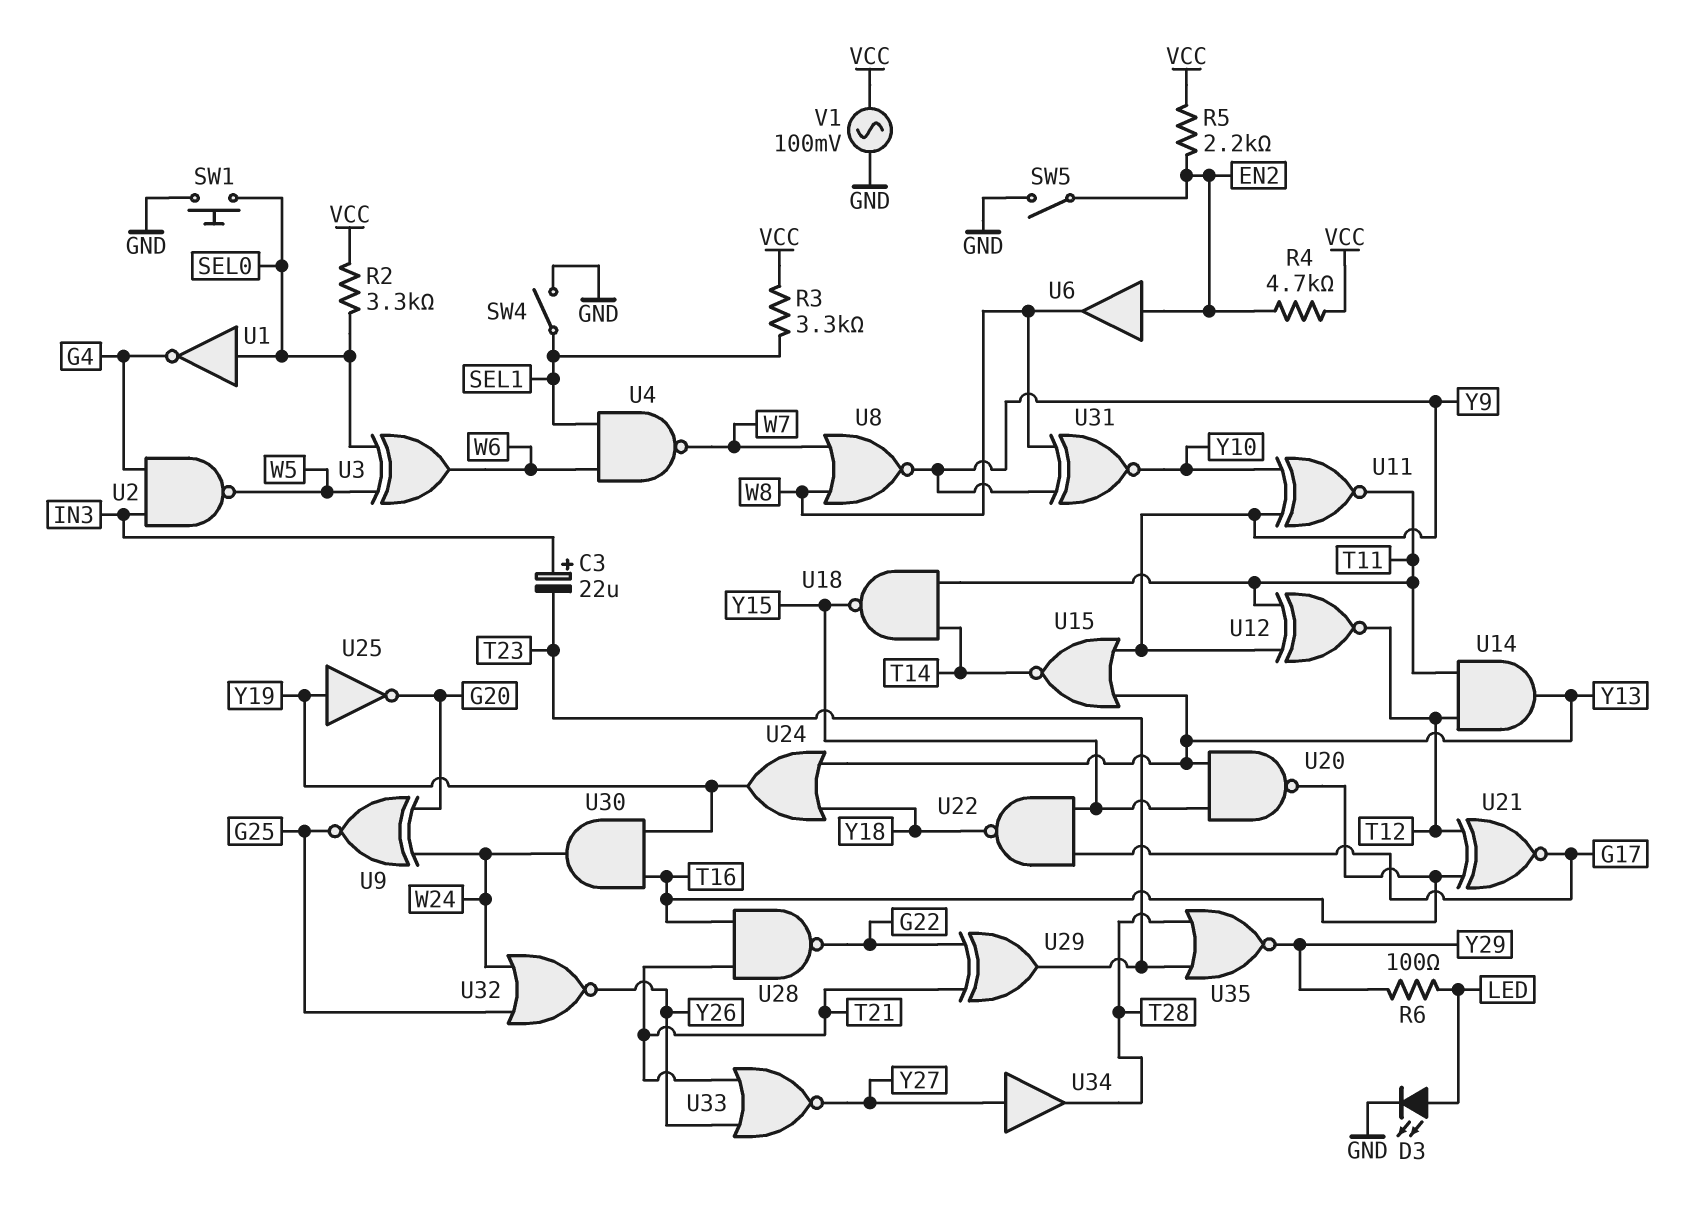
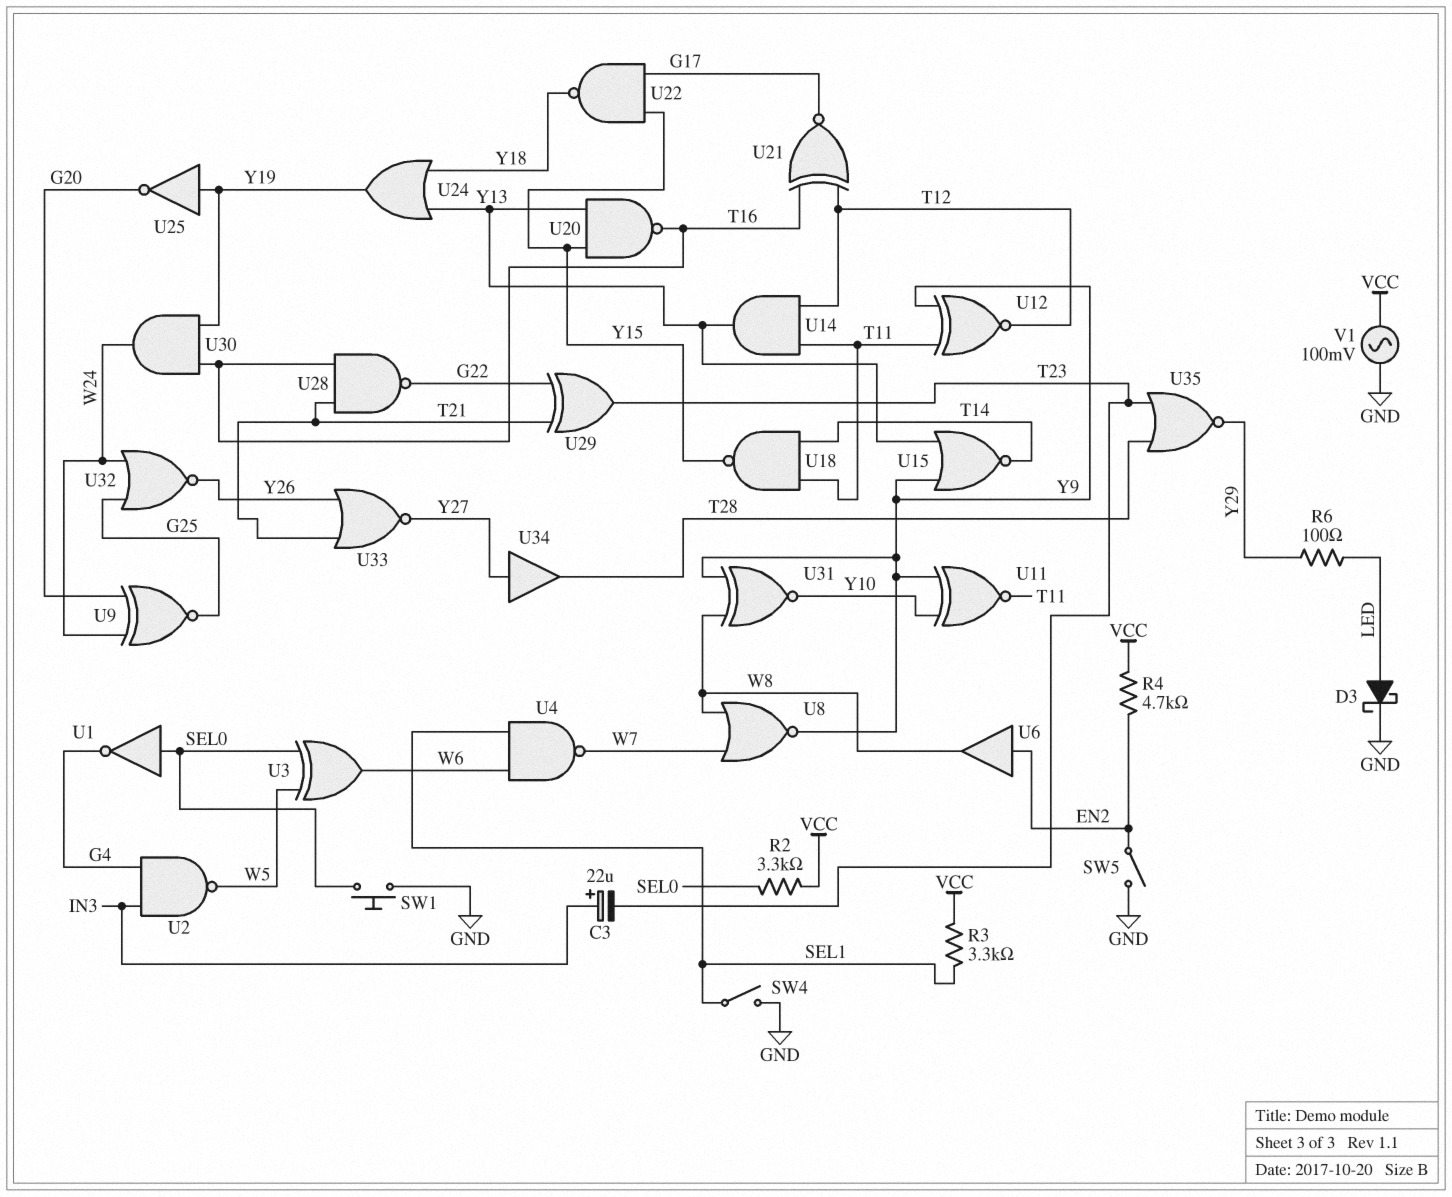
D3: LED (A LED, K GND) -> schottky (A LED, K GND)
R5: 2.2k (EN2, VCC) -> none

